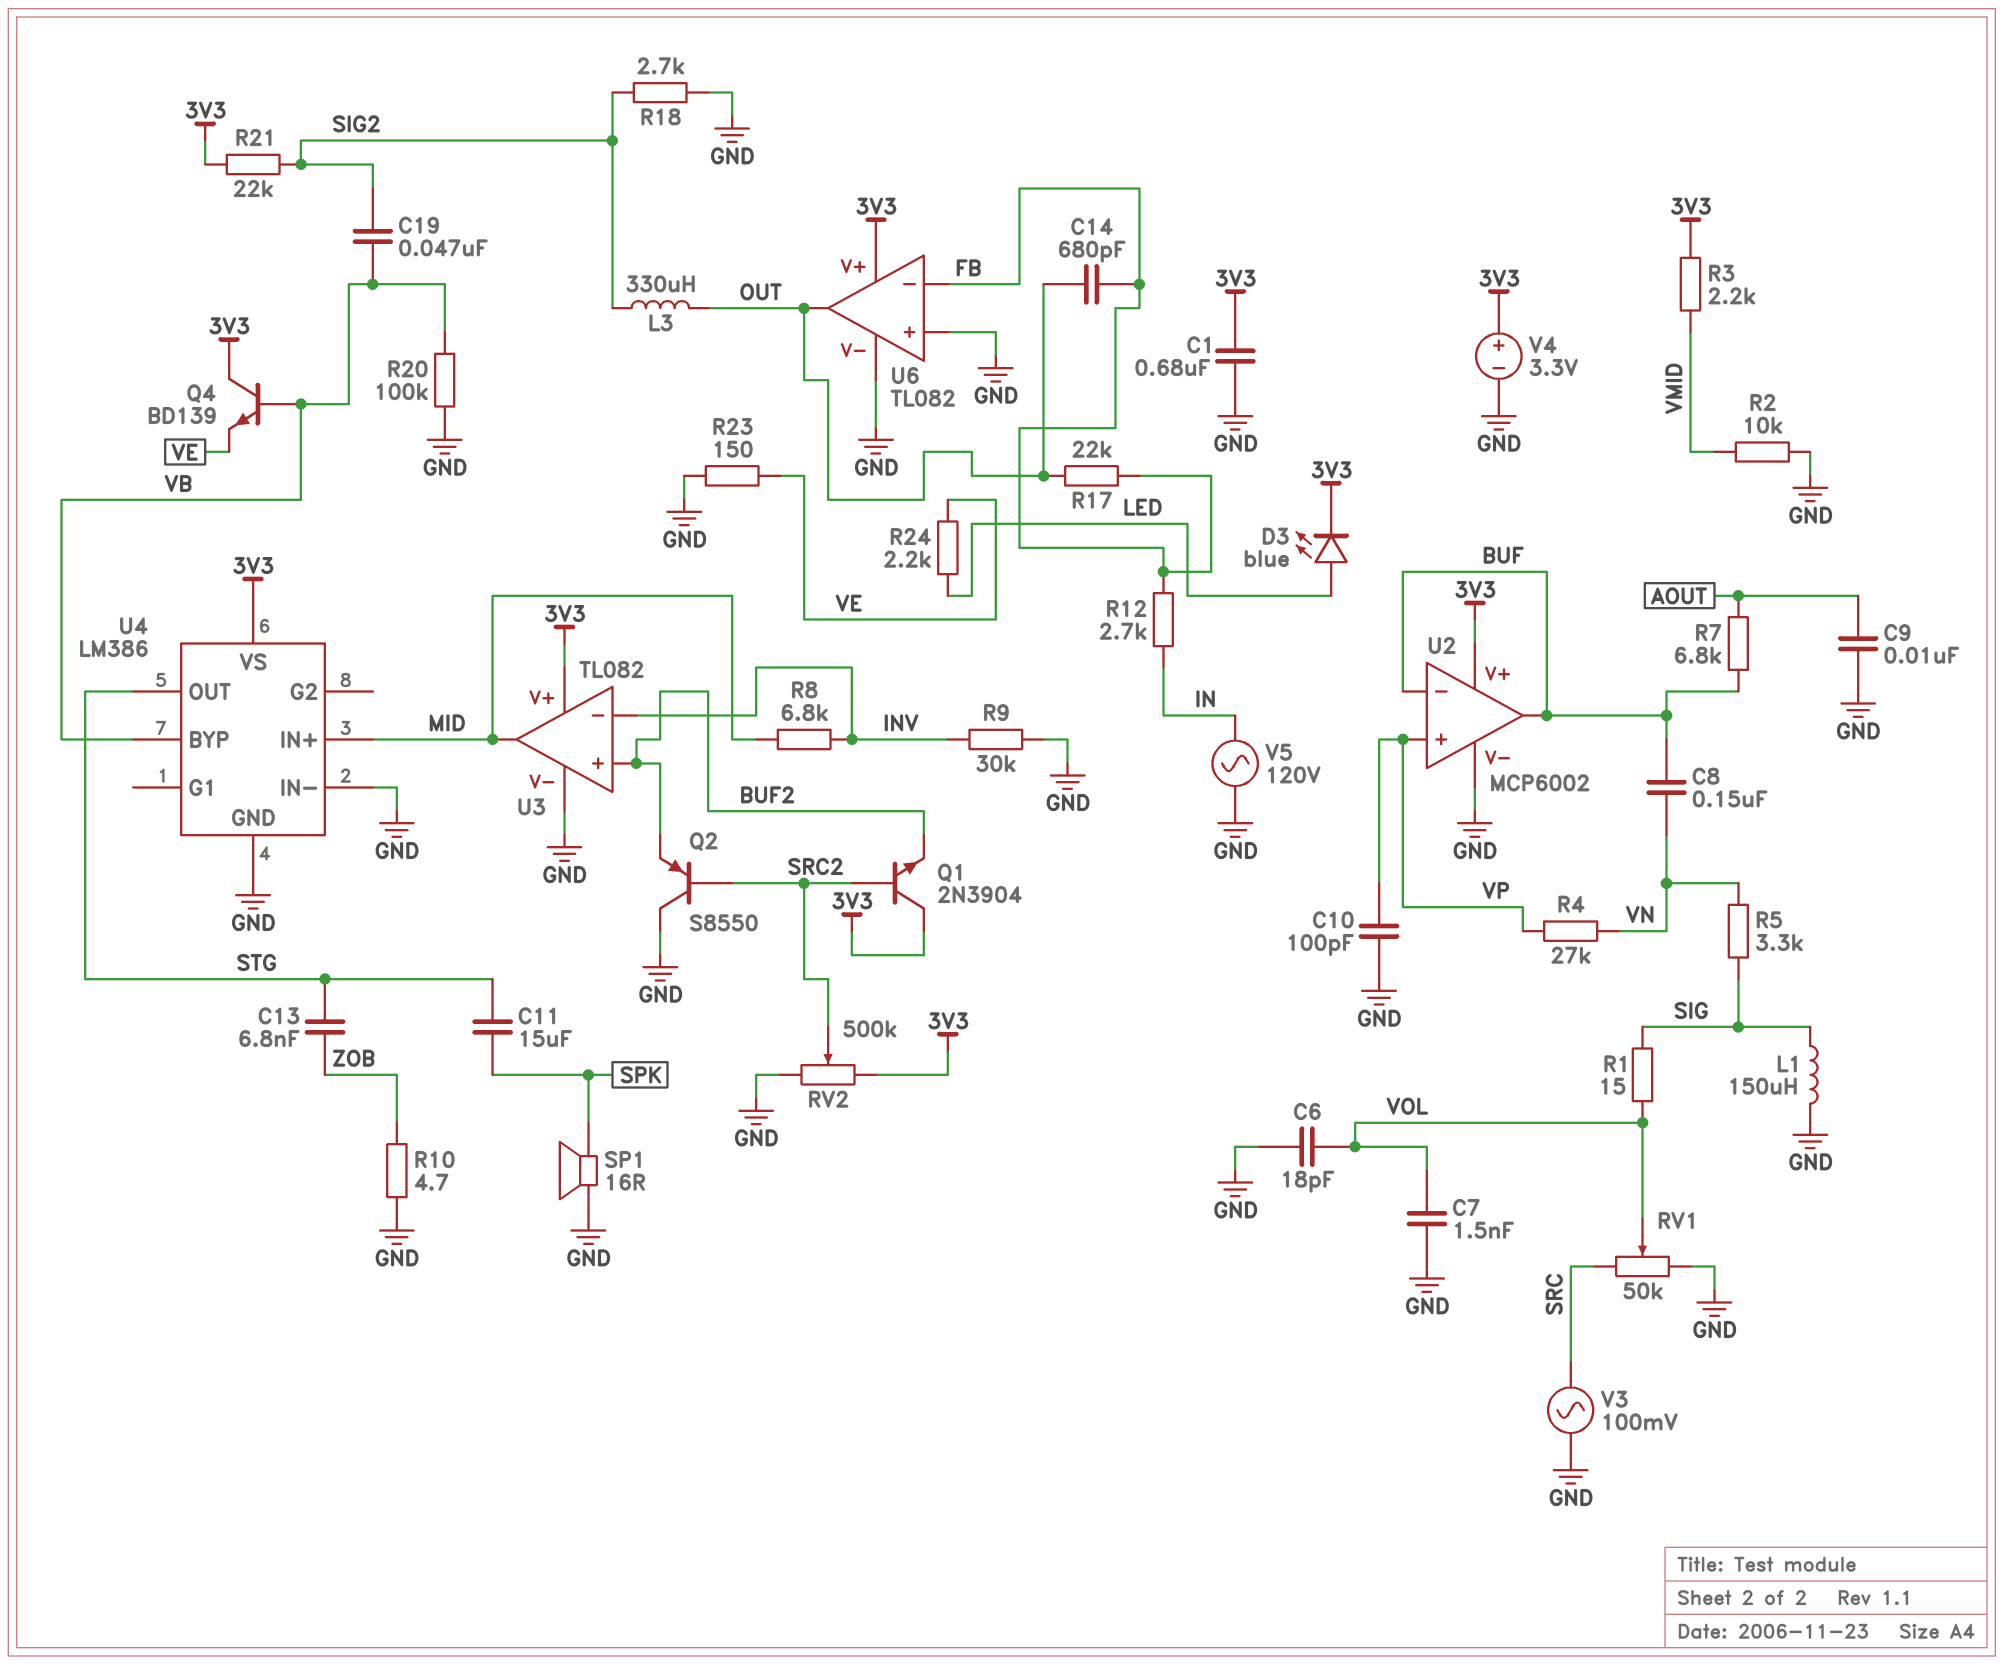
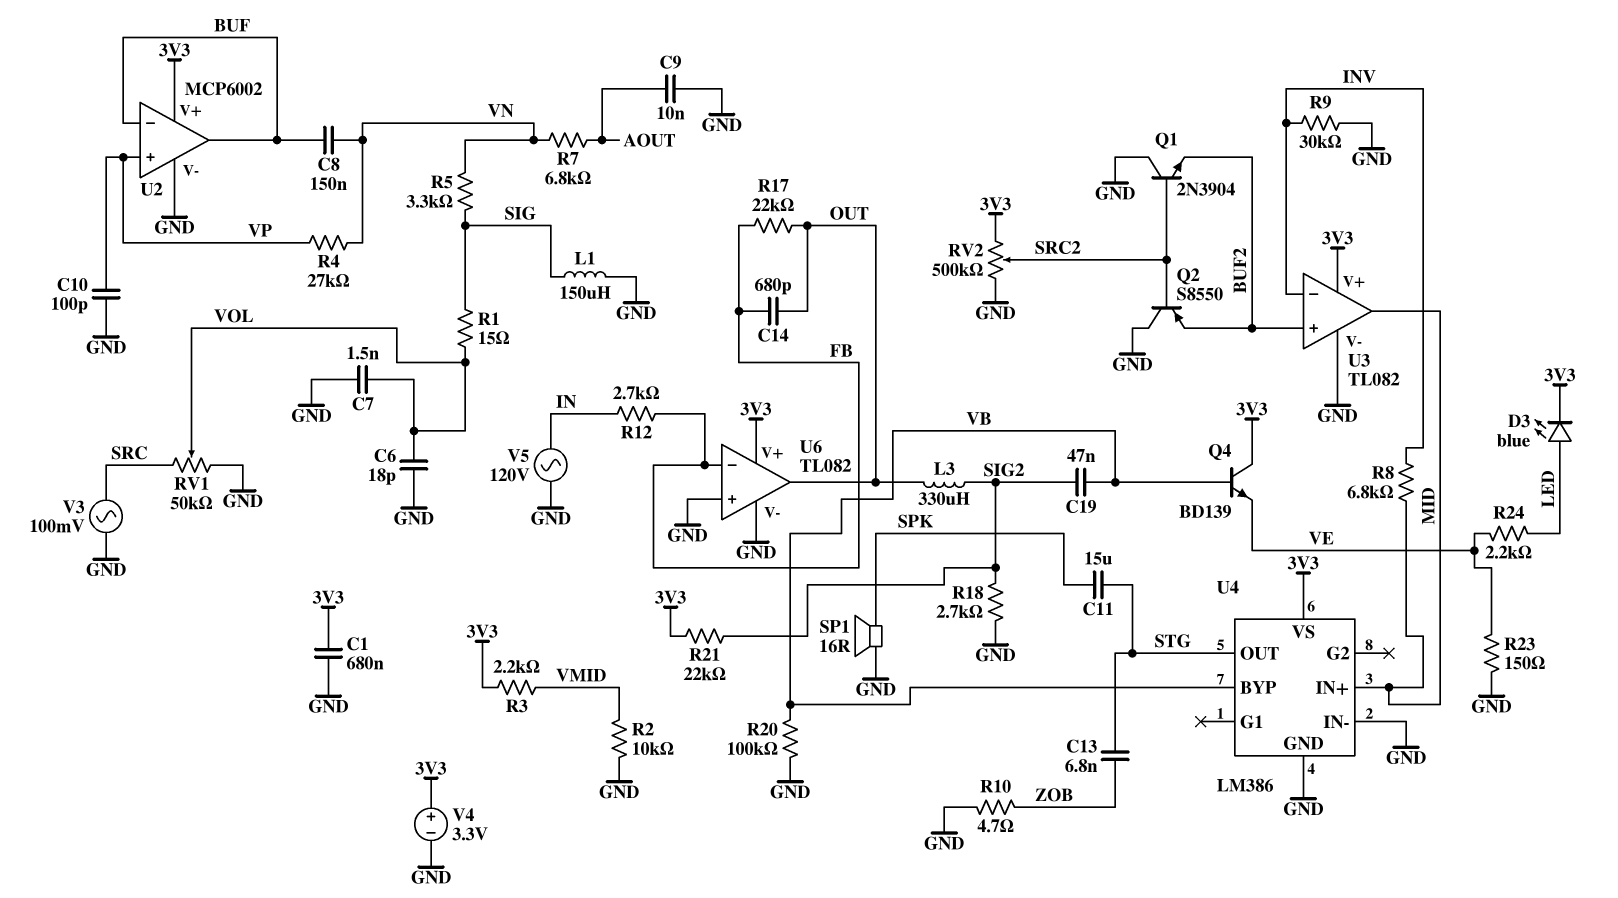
Q1: NPN 2N3904 (B SRC2, C 3V3, E BUF2) -> NPN 2N3904 (B SRC2, C GND, E BUF2)
R7: 6.8k (AOUT, BUF) -> 6.8k (AOUT, VN)

